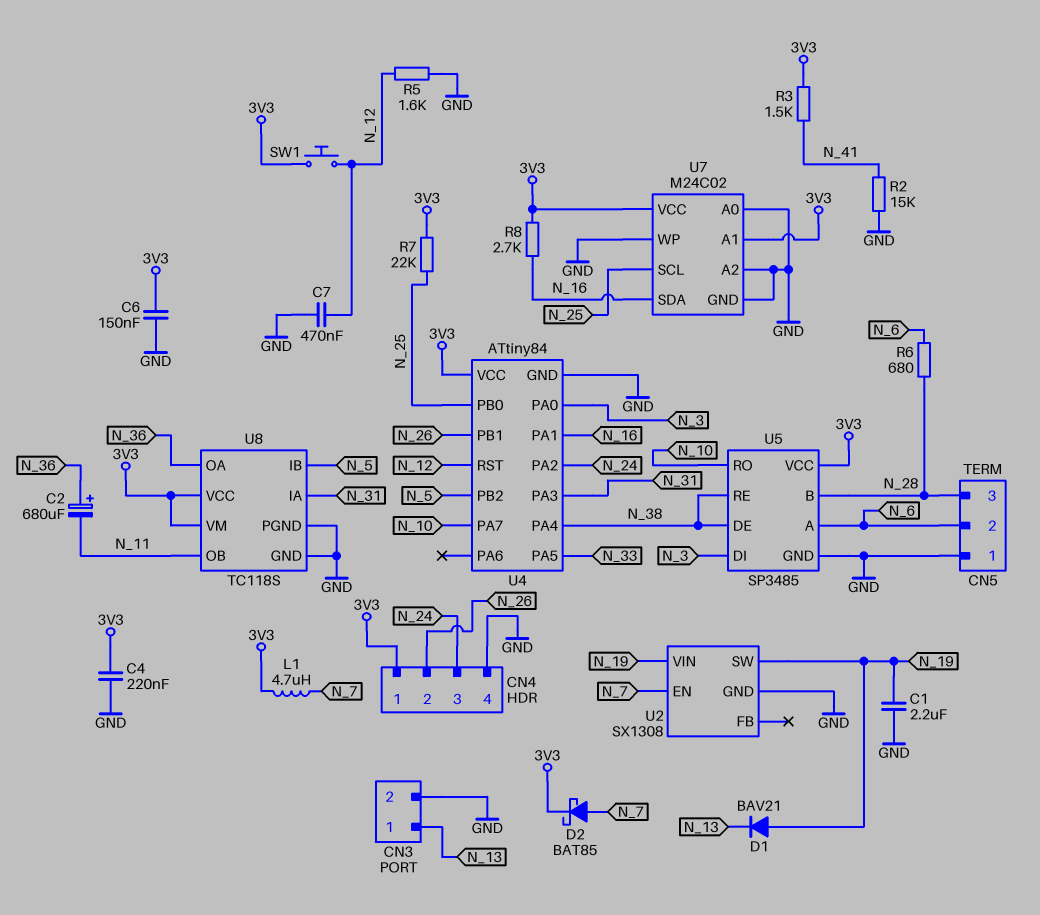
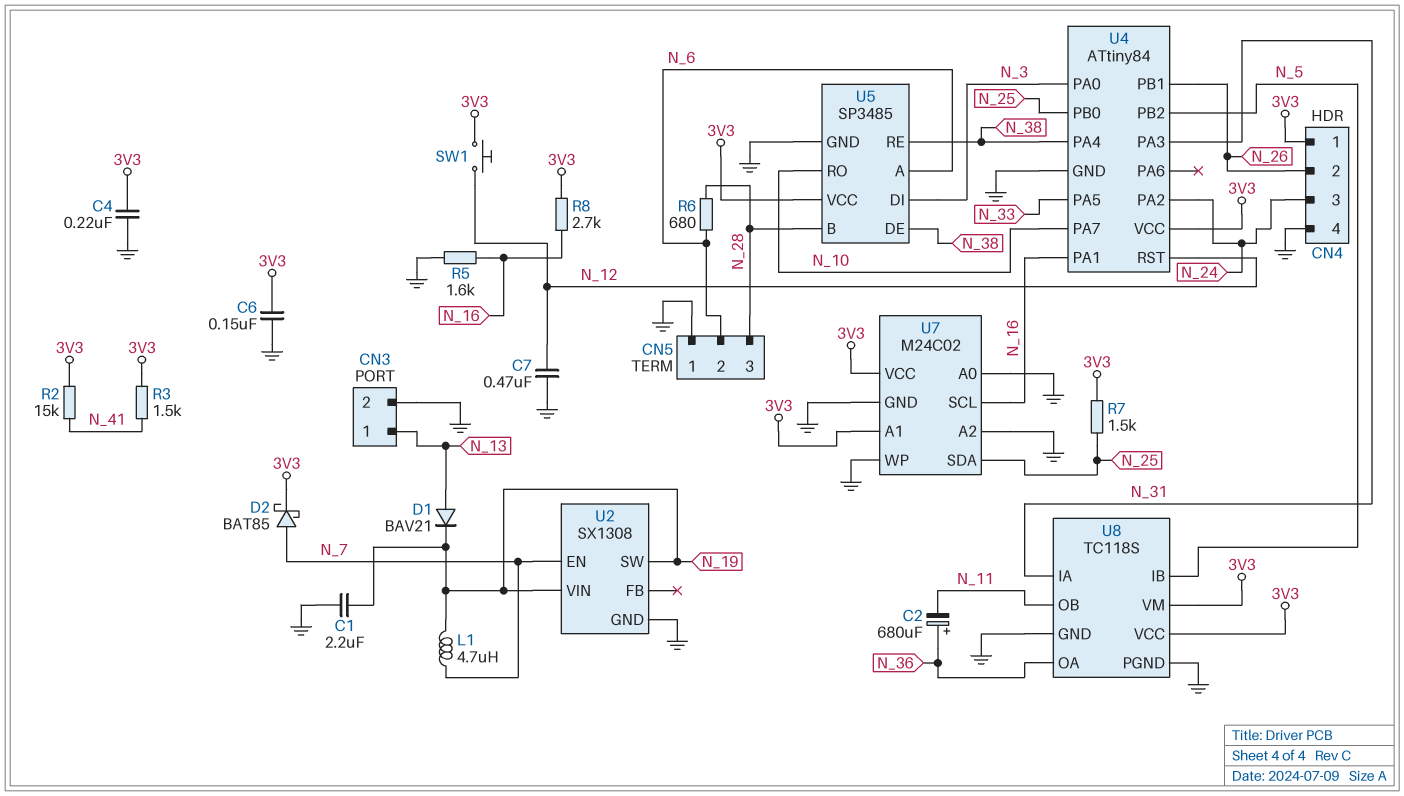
D1: diode BAV21 (A N_19, K N_13) -> diode BAV21 (A N_13, K N_19)
L1: 4.7uH (3V3, N_7) -> 4.7uH (N_7, N_19)
R2: 15k (GND, N_41) -> 15k (3V3, N_41)
R5: 1.6k (GND, N_12) -> 1.6k (GND, N_16)
R7: 22k (3V3, N_25) -> 1.5k (3V3, N_25)
U7 pin SCL: N_25 -> N_16
U7 pin SDA: N_16 -> N_25

